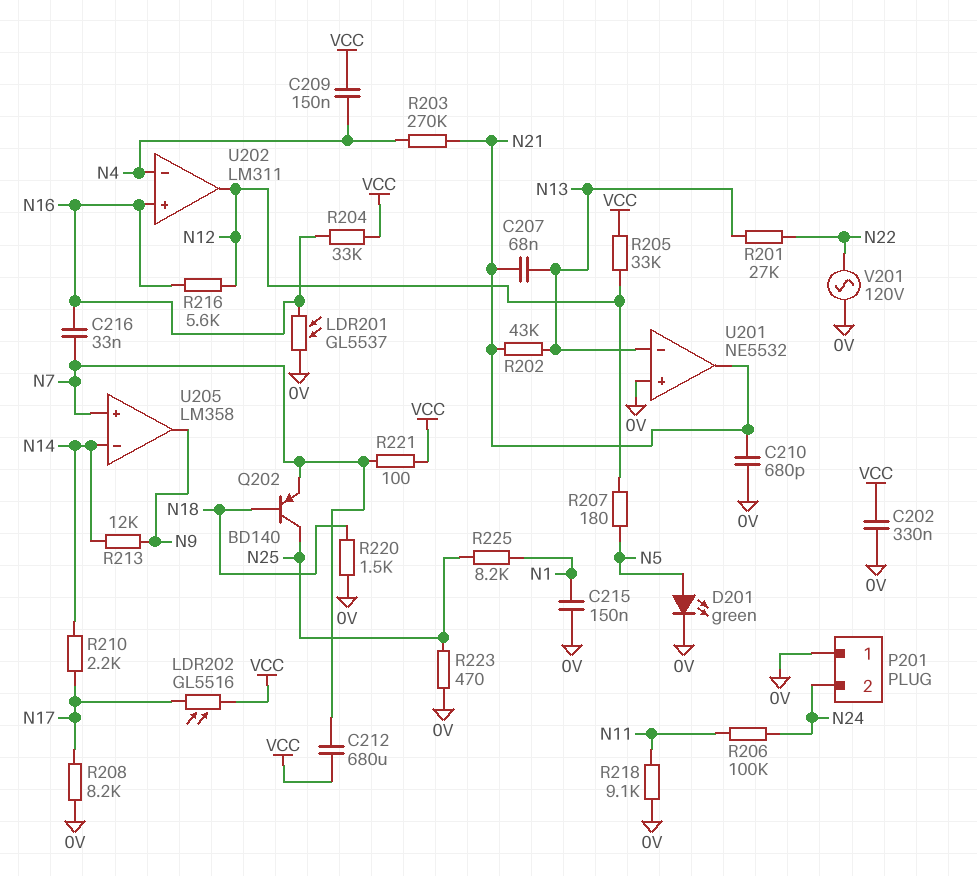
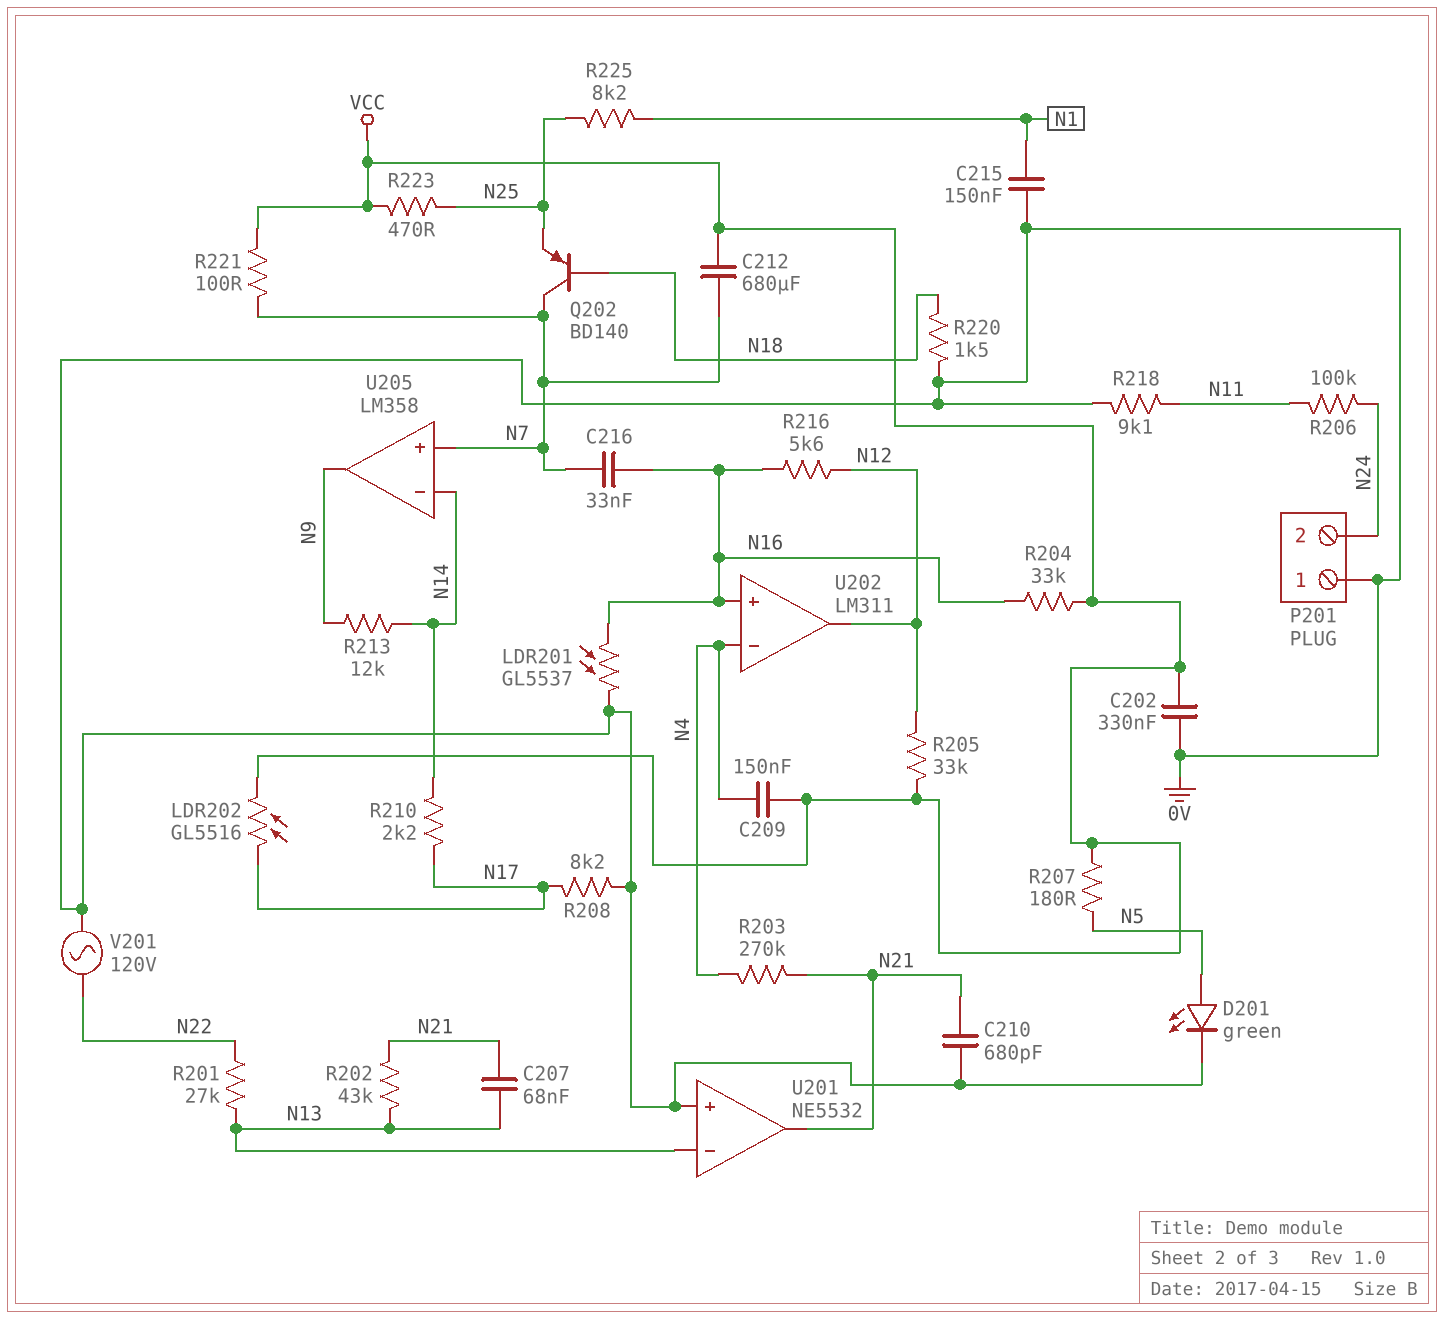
Q202: PNP BD140 (B N18, C N25, E N7) -> PNP BD140 (B N18, C N7, E N25)
R207: 180 (N5, N12) -> 180 (N5, VCC)
R223: 470 (0V, N25) -> 470 (N25, VCC)

